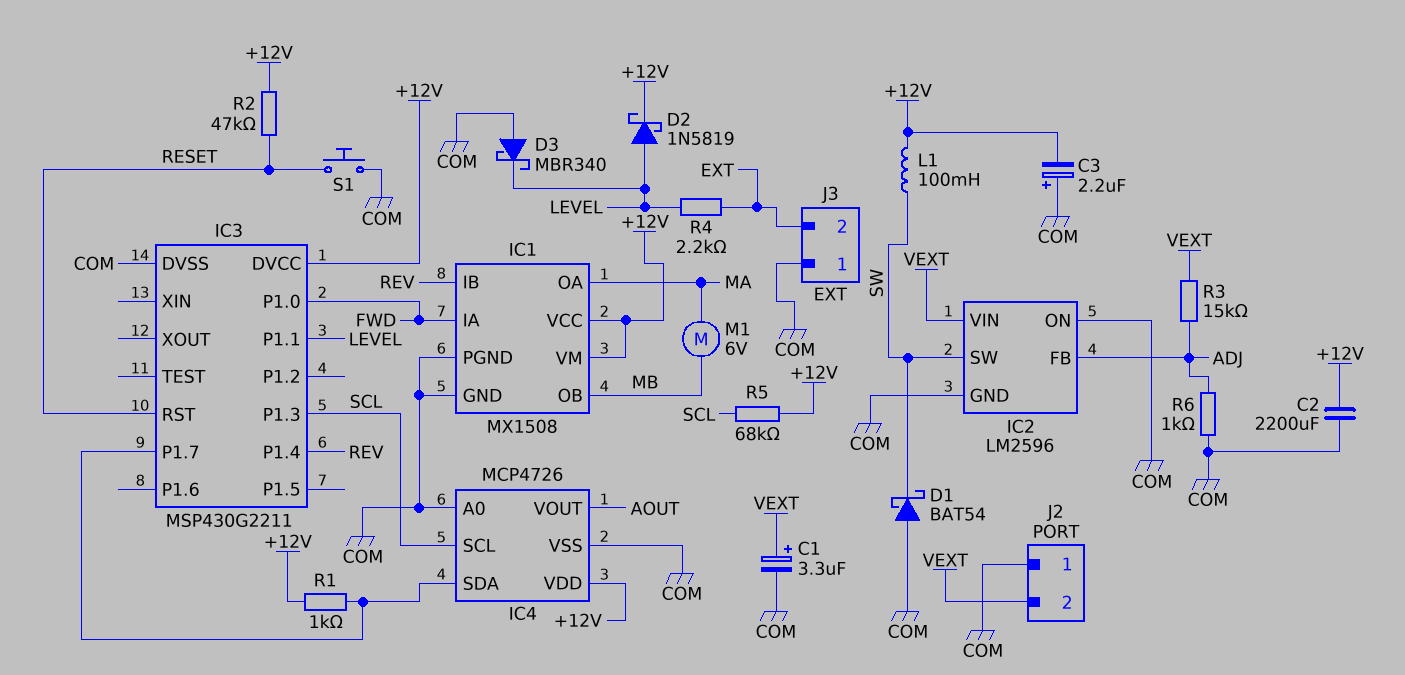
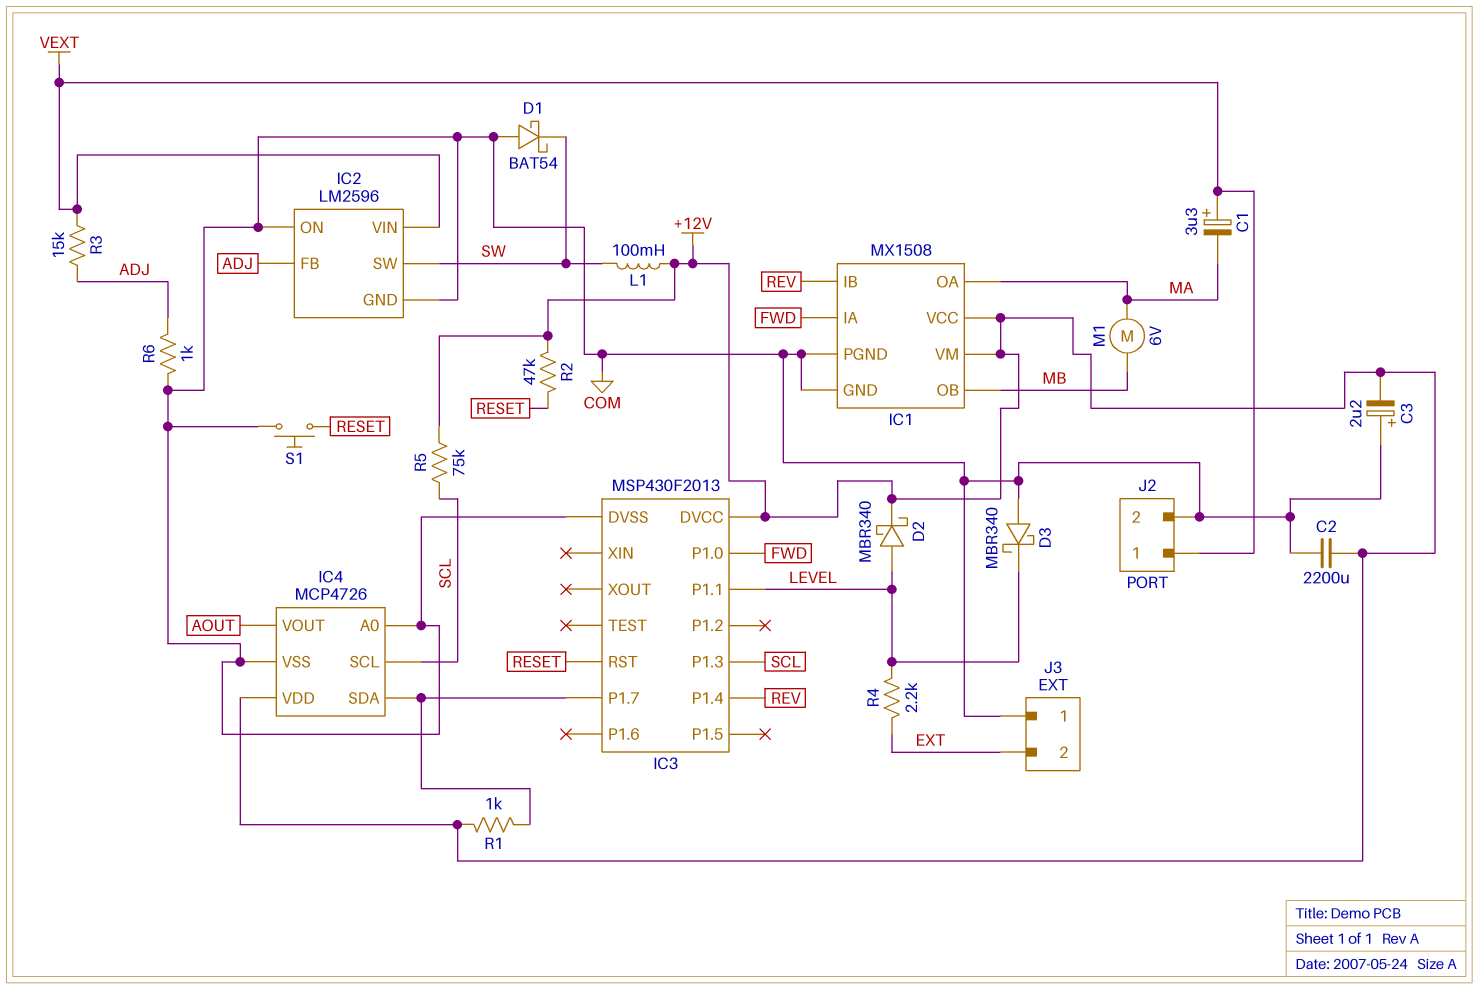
C1: 3.3uF (plus VEXT, minus COM) -> 3.3uF (plus VEXT, minus MA)
D2: schottky 1N5819 (A LEVEL, K +12V) -> schottky MBR340 (A LEVEL, K +12V)
IC3: MSP430G2211 -> MSP430F2013
J2 pin 1: COM -> VEXT
J2 pin 2: VEXT -> COM
R5: 68k (+12V, SCL) -> 75k (+12V, SCL)

